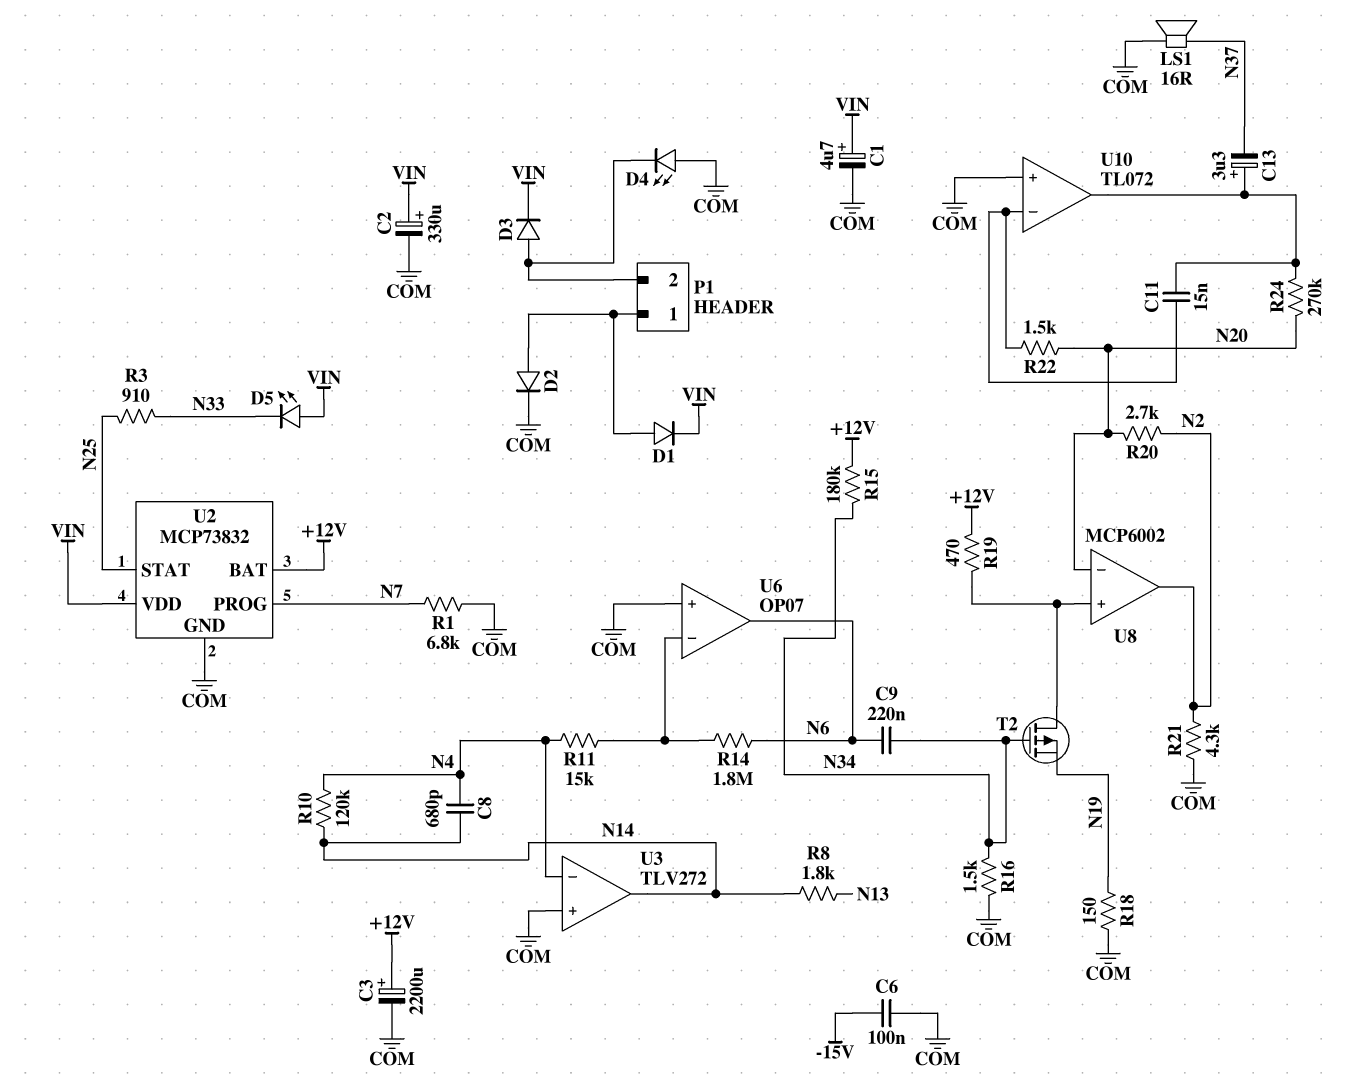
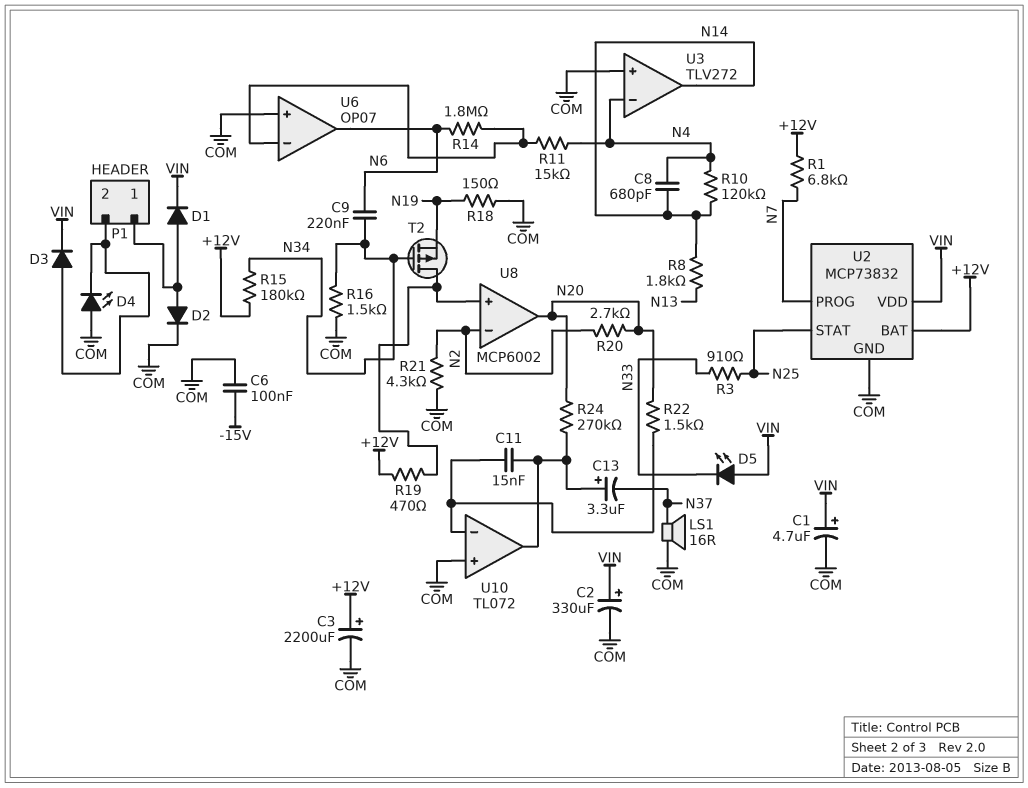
R1: 6.8k (COM, N7) -> 6.8k (+12V, N7)
U8 pin in-: N20 -> N2
U8 pin out: N2 -> N20

